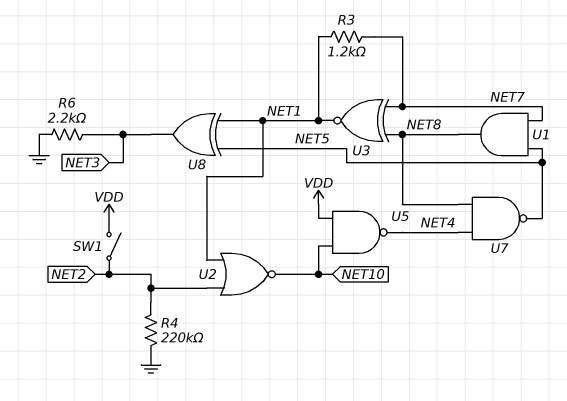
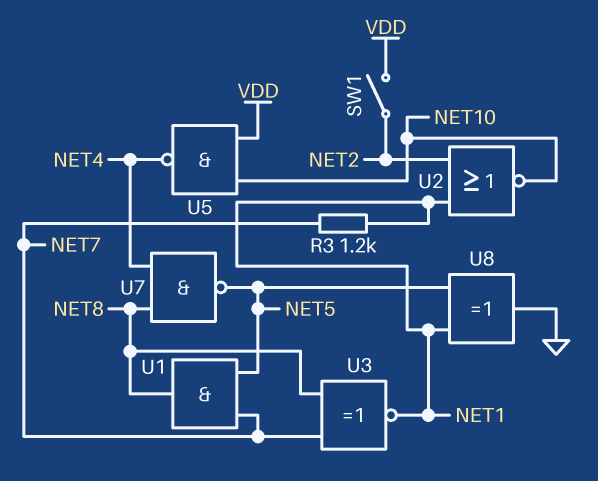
R4: 220k (GND, NET2) -> none
R6: 2.2k (GND, NET3) -> none
U8: XOR (in NET1, in NET5, out NET3) -> XOR (in NET1, in NET5, out GND)

